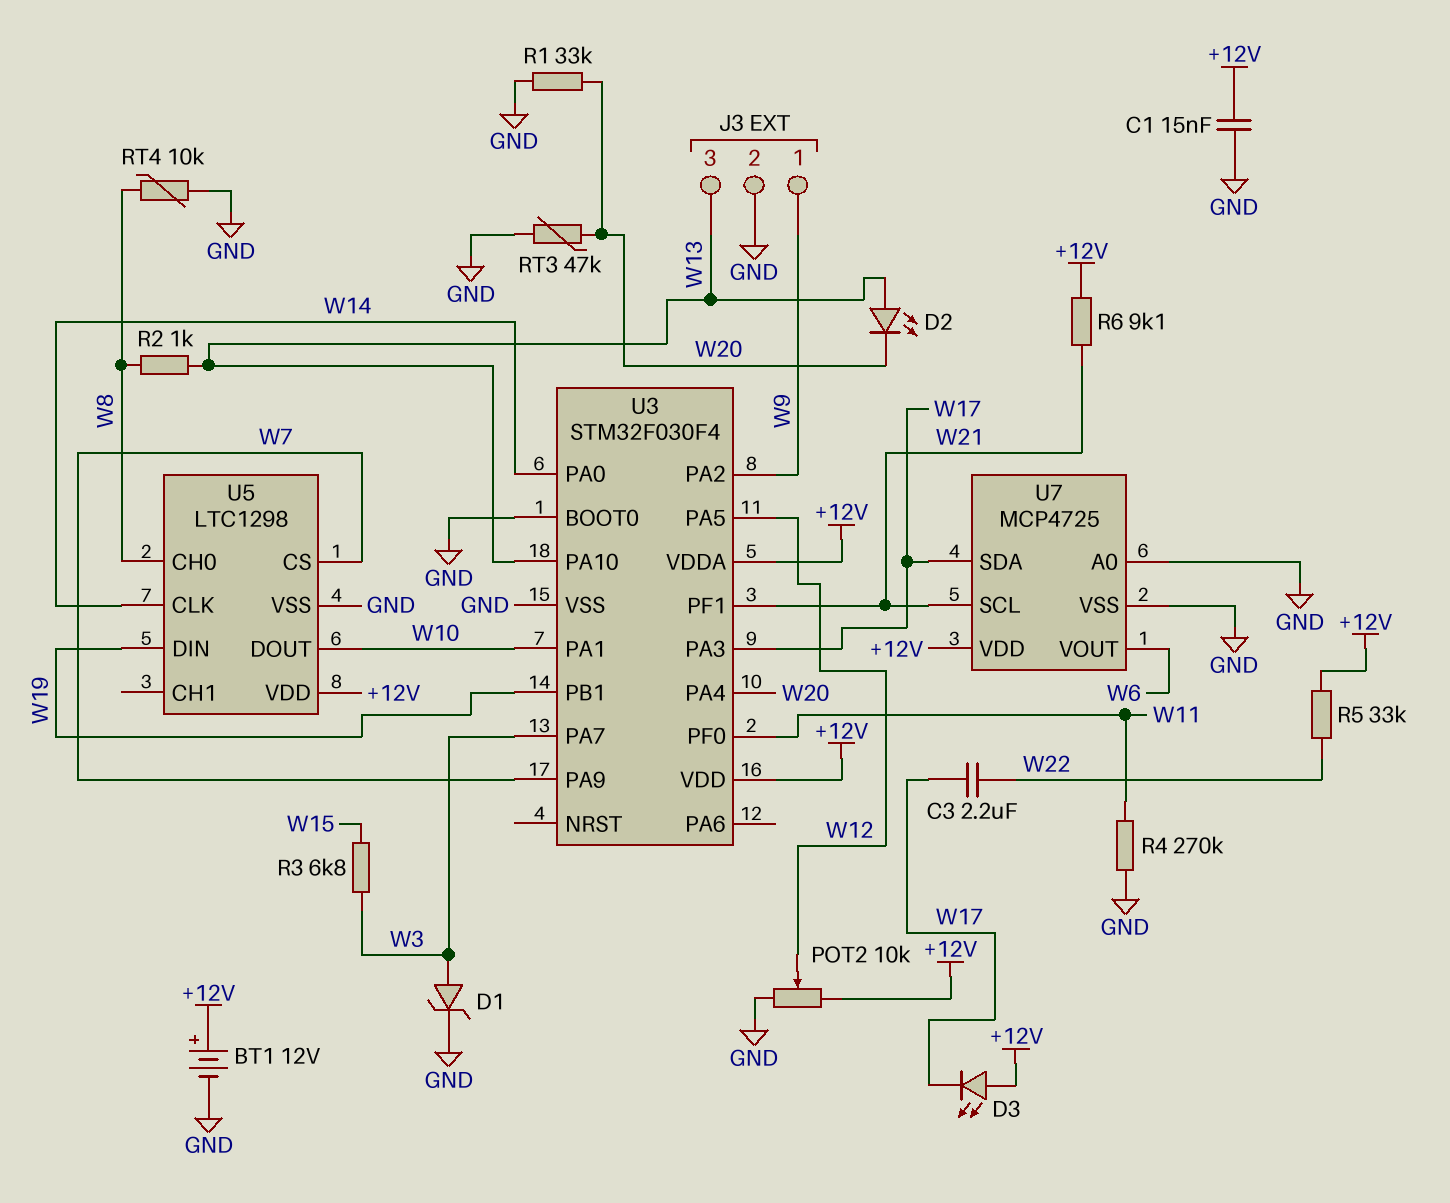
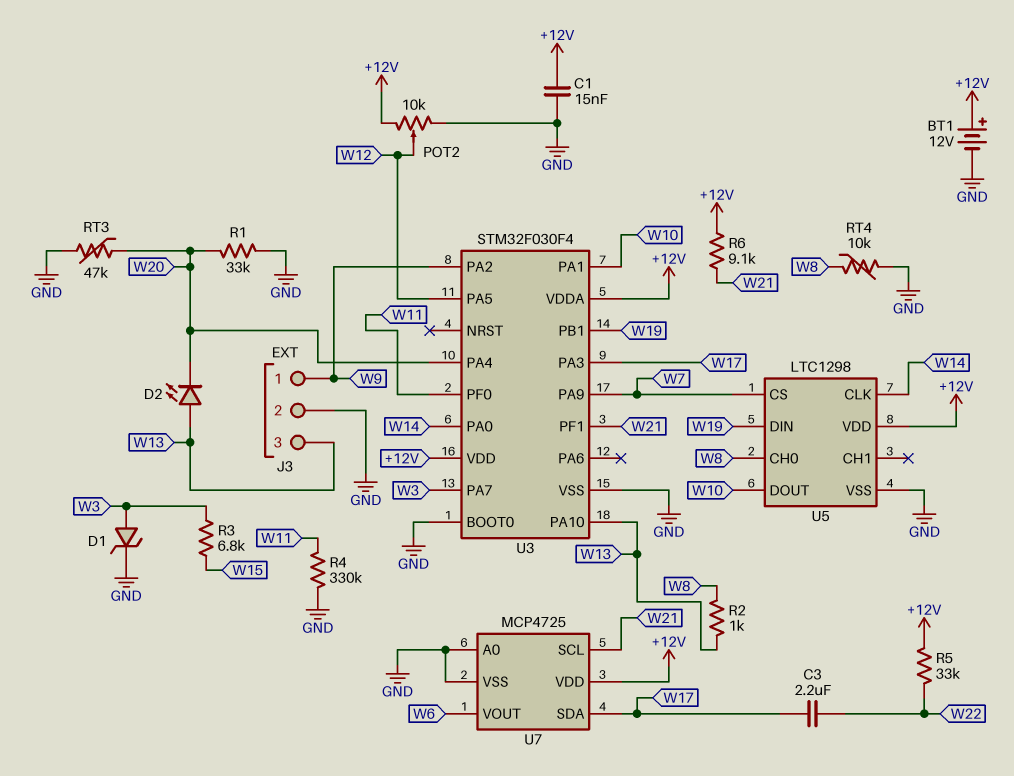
D3: LED (A +12V, K W17) -> none
R4: 270k (GND, W11) -> 330k (GND, W11)

